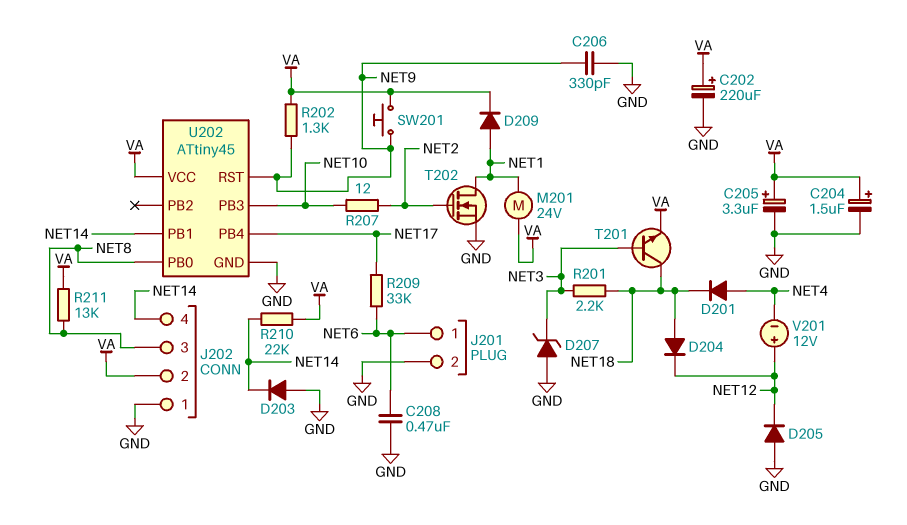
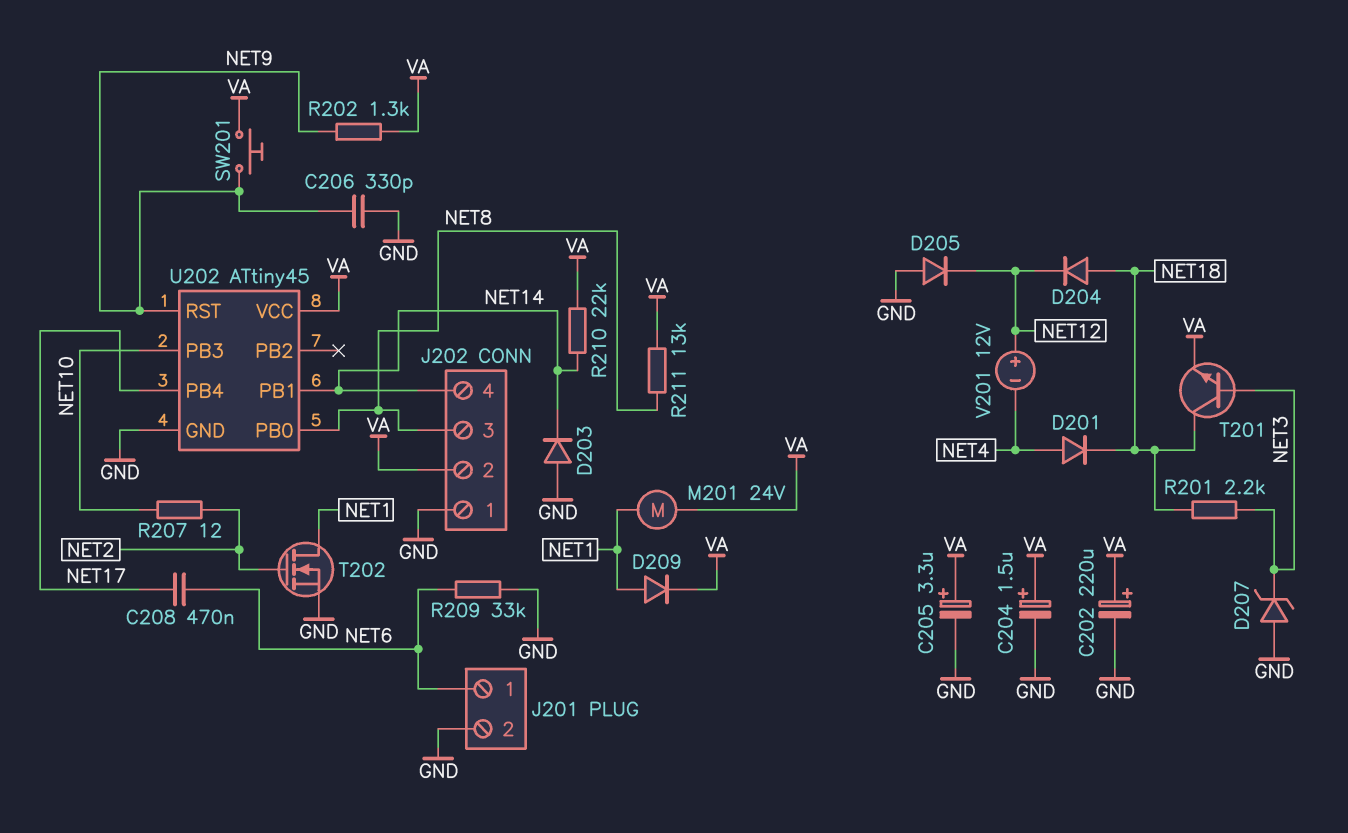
C208: 470nF (GND, NET6) -> 470nF (NET6, NET17)
R209: 33k (NET6, NET17) -> 33k (GND, NET6)

